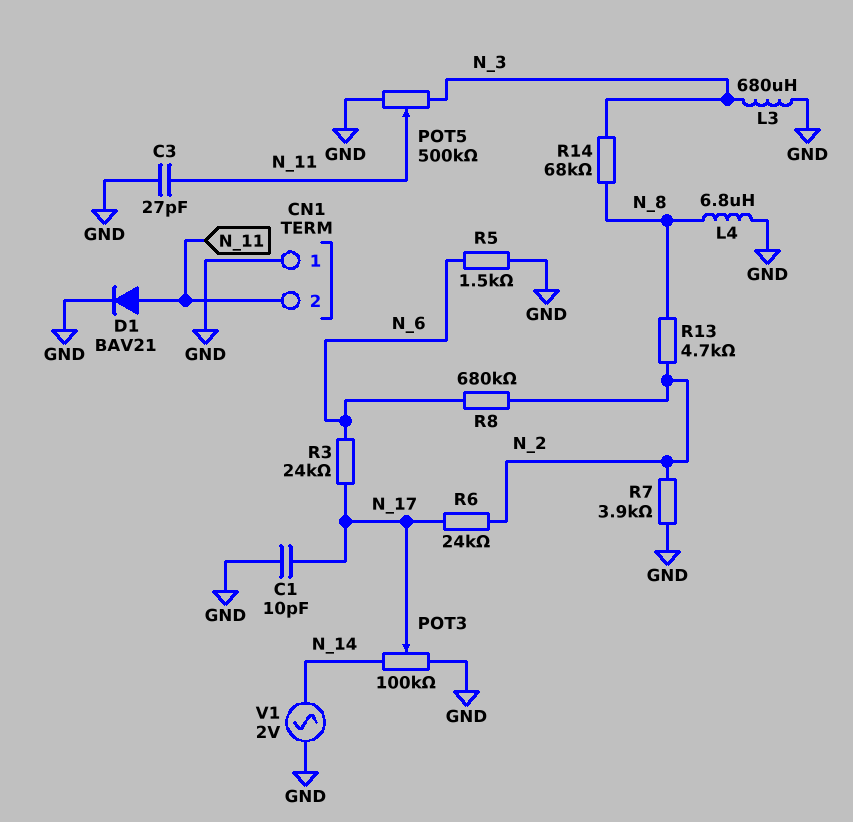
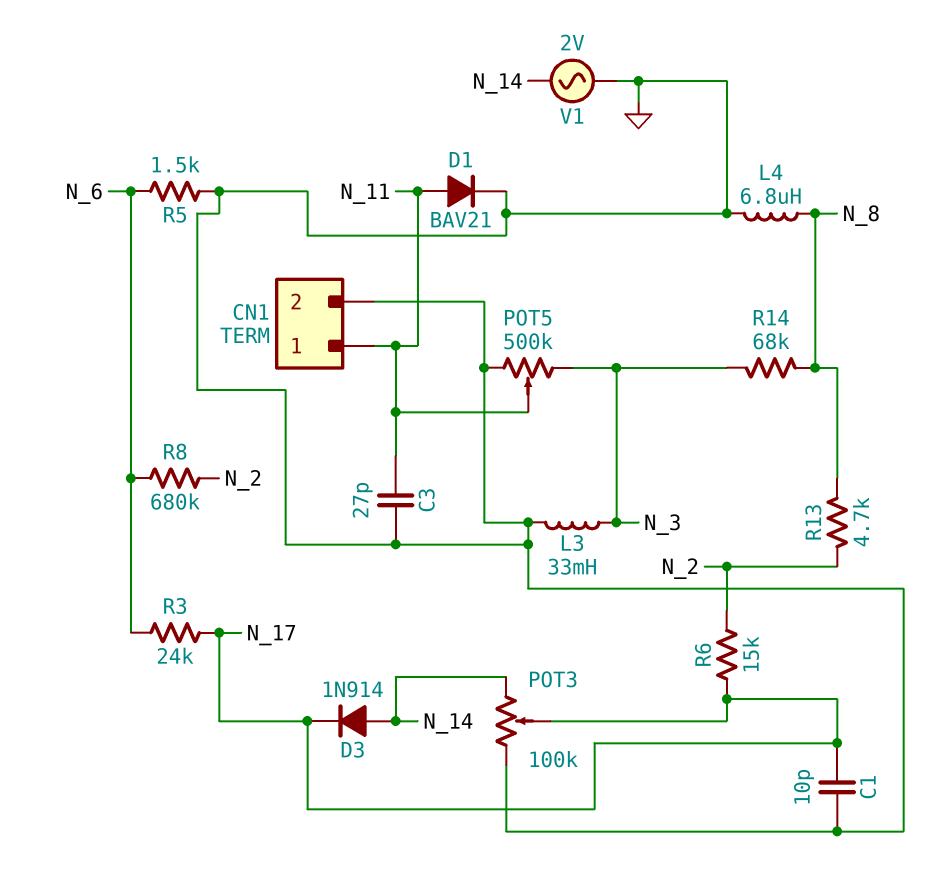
CN1 pin 1: GND -> N_11
CN1 pin 2: N_11 -> GND
D3: none -> diode 1N914 (A N_14, K N_17)
L3: 680uH (GND, N_3) -> 33mH (GND, N_3)
R6: 24k (N_2, N_17) -> 15k (N_2, N_17)
R7: 3.9k (GND, N_2) -> none

